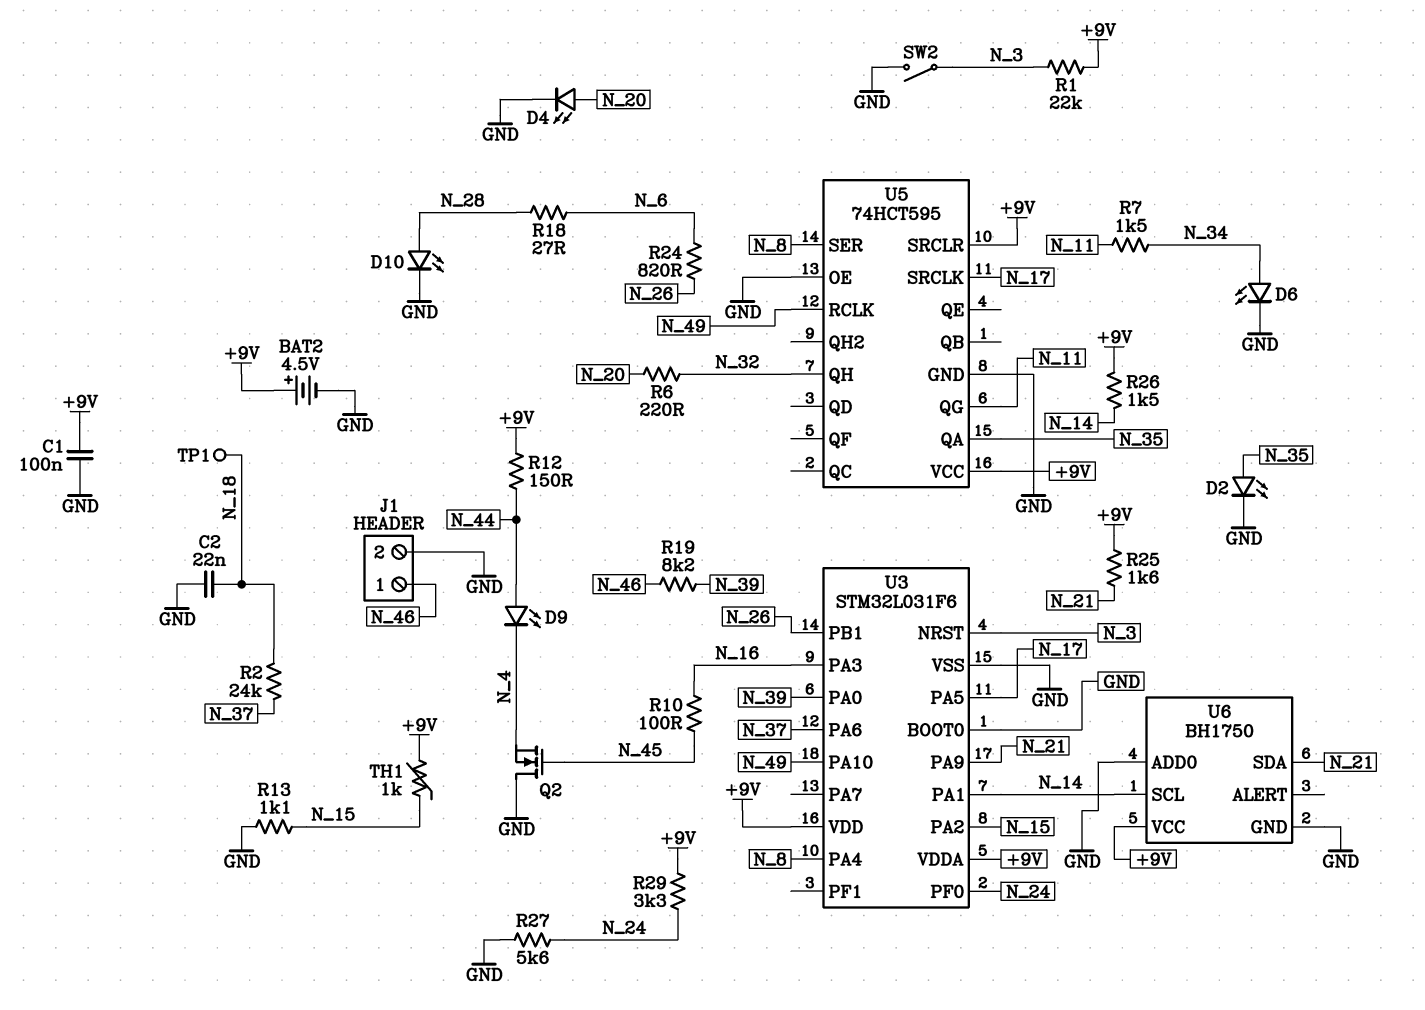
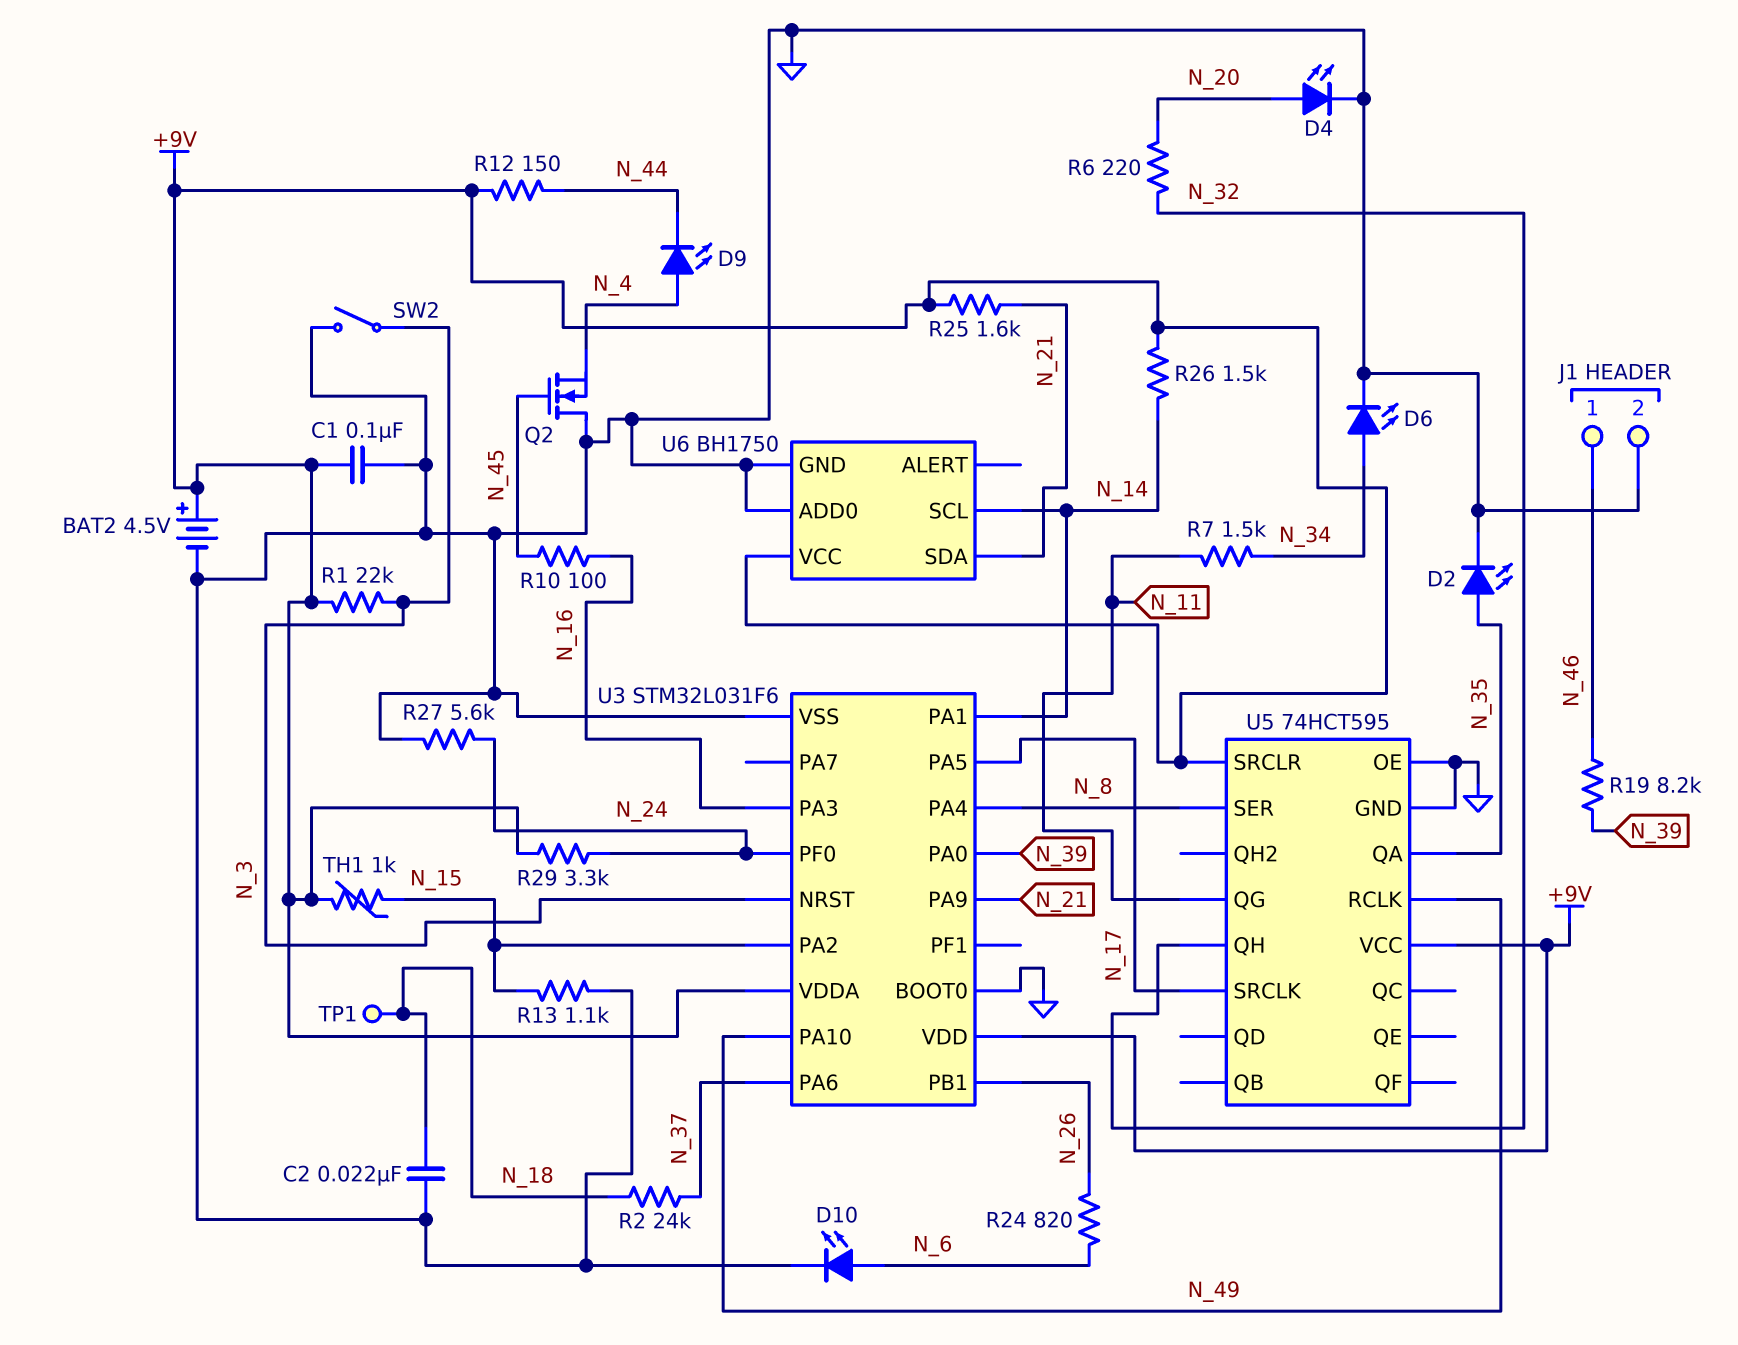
D9: LED (A N_44, K N_4) -> LED (A N_4, K N_44)
D10: LED (A N_28, K GND) -> LED (A N_6, K GND)
R18: 27 (N_6, N_28) -> none

